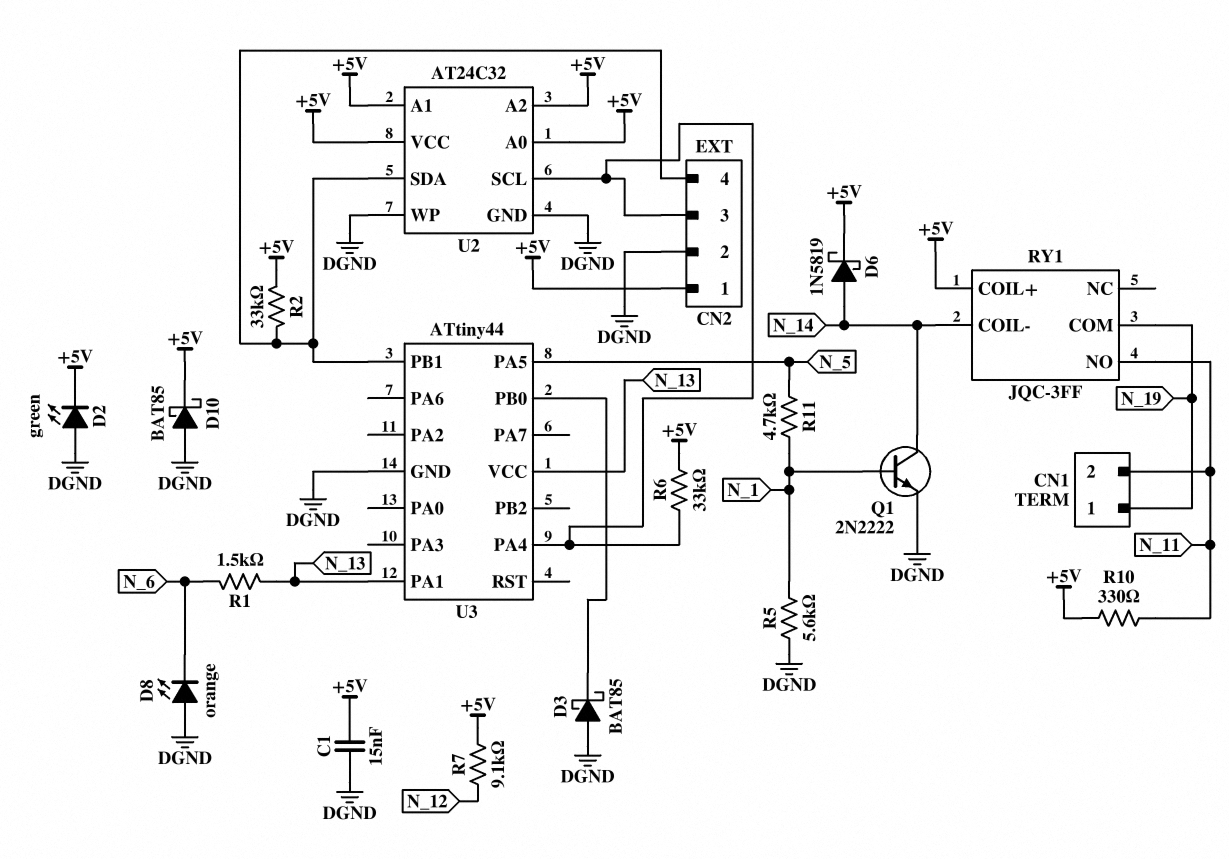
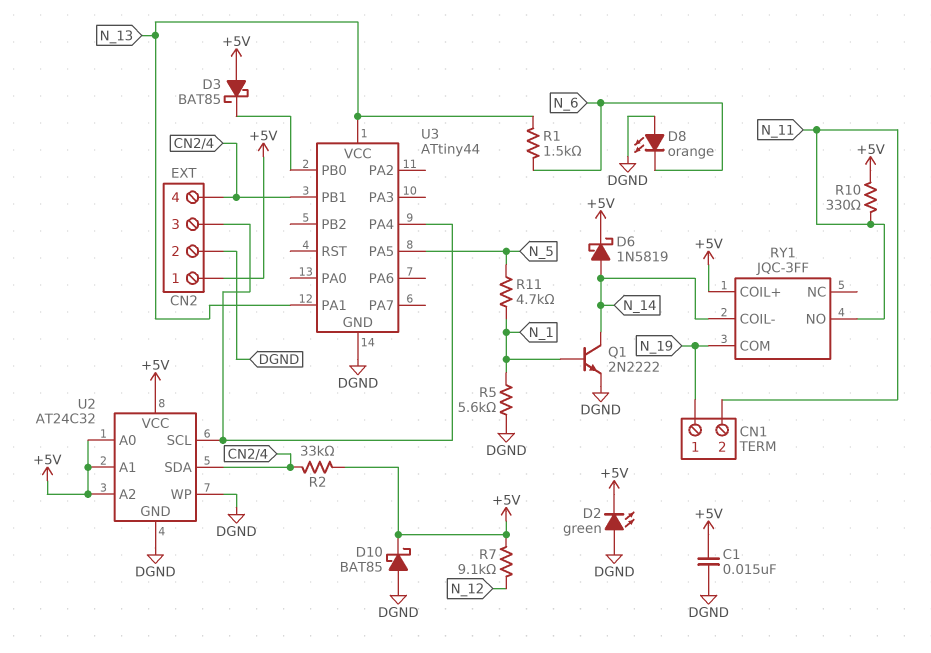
D3: schottky BAT85 (A DGND, K U3/PB0) -> schottky BAT85 (A +5V, K U3/PB0)
R6: 33k (+5V, CN2/3) -> none

